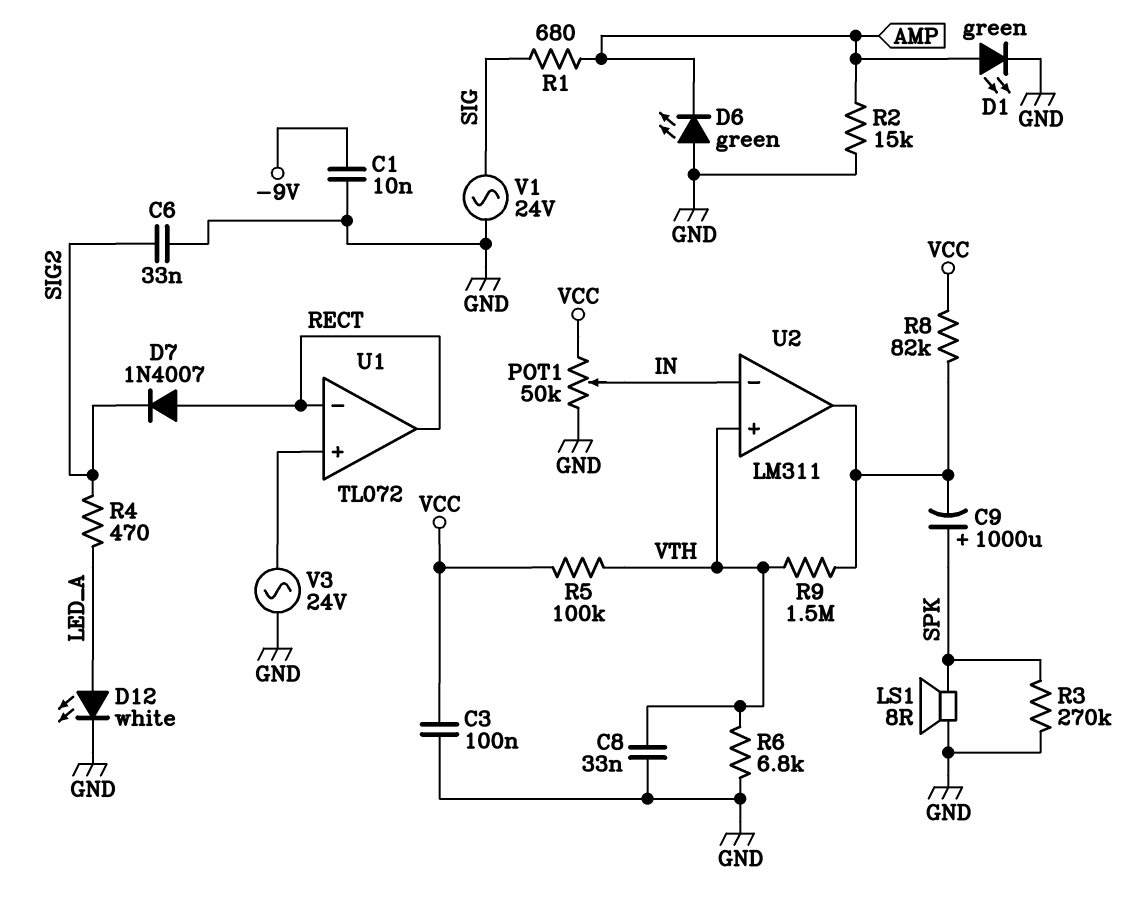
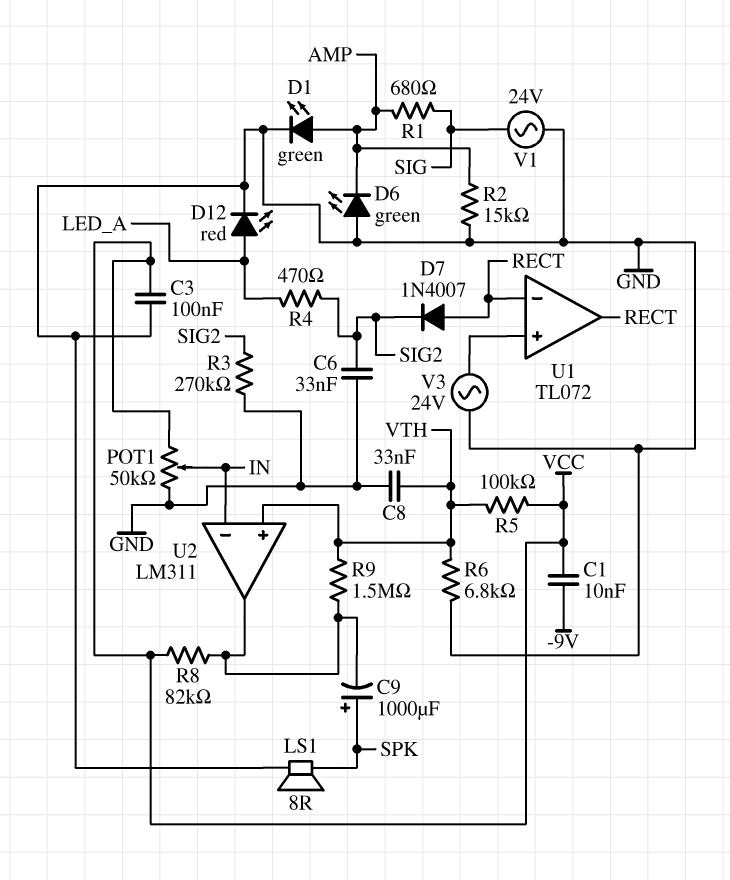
C1: 10nF (-9V, GND) -> 10nF (-9V, VCC)
D12: LED white (A LED_A, K GND) -> LED red (A LED_A, K GND)
R3: 270k (GND, SPK) -> 270k (GND, SIG2)

